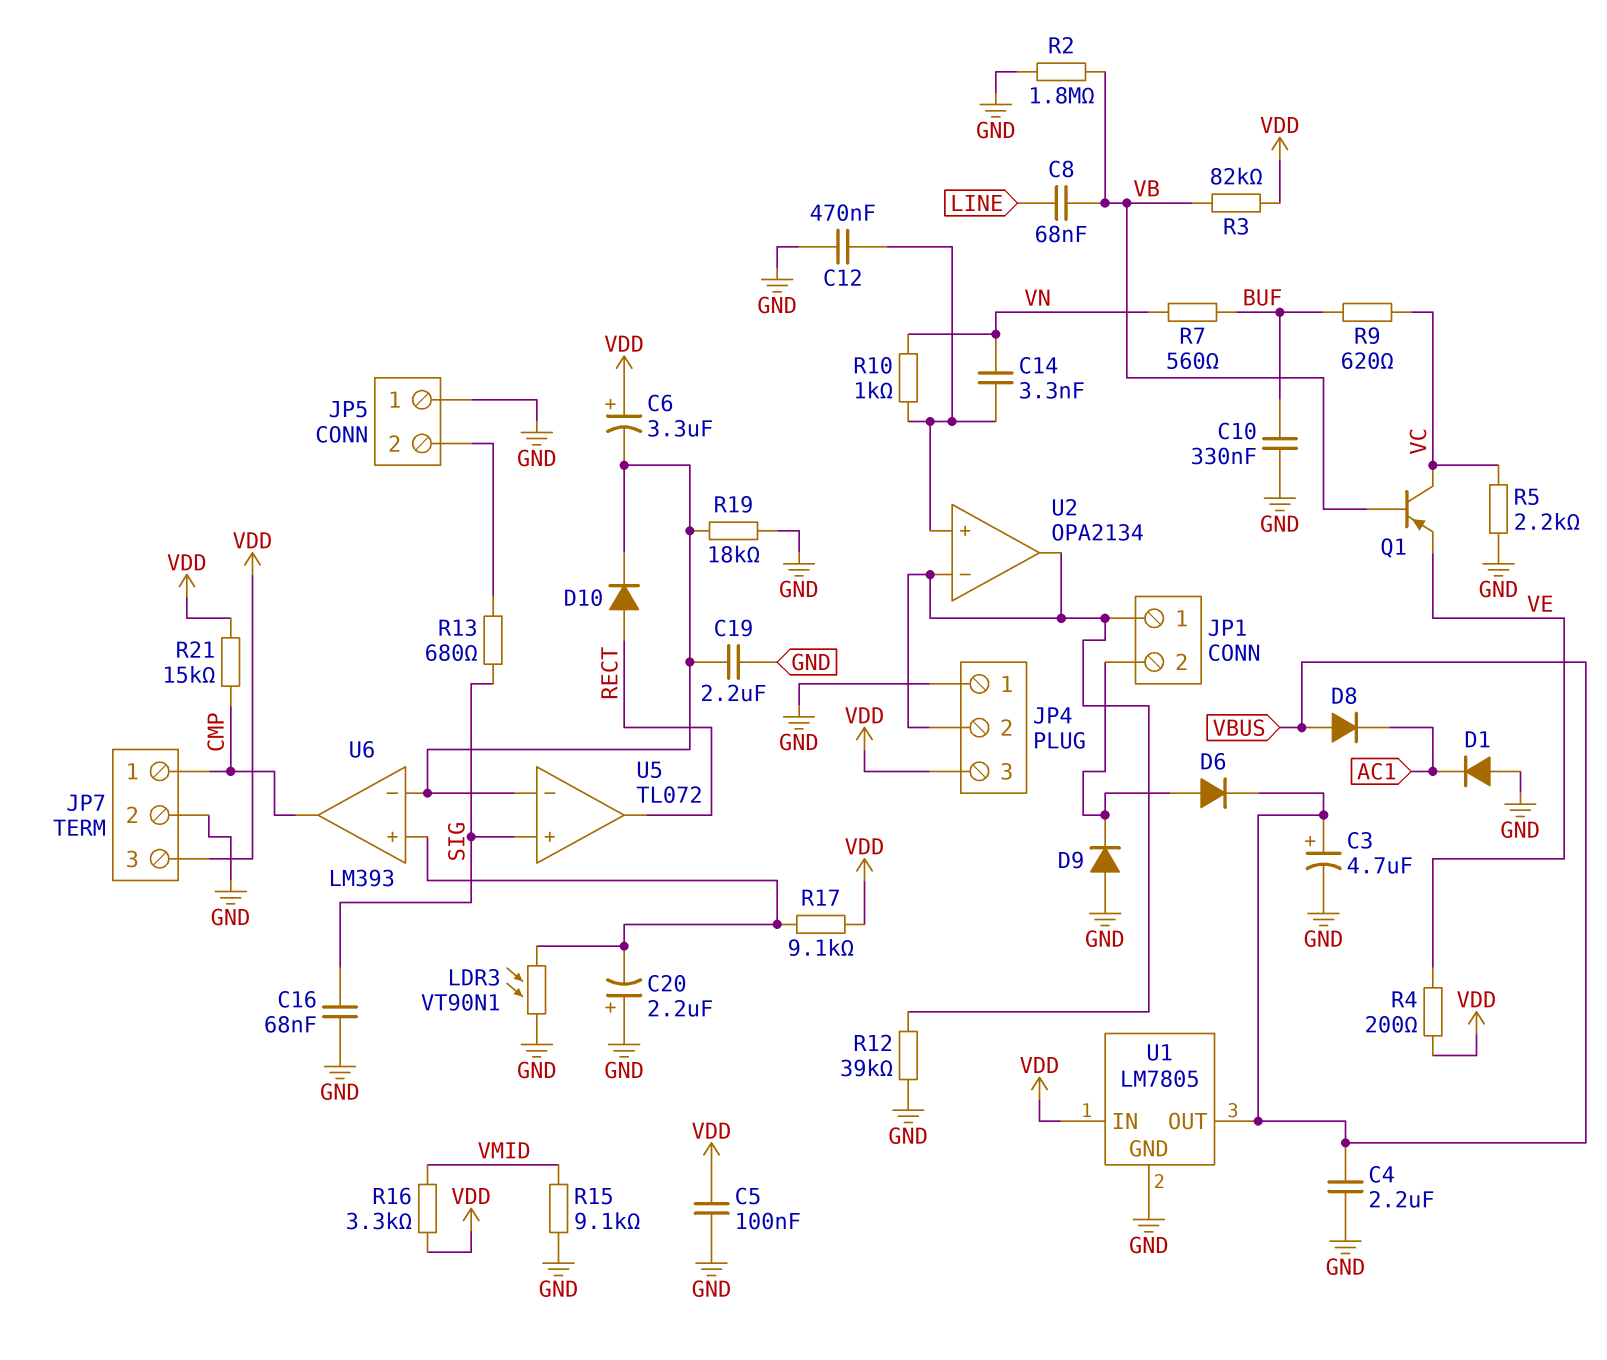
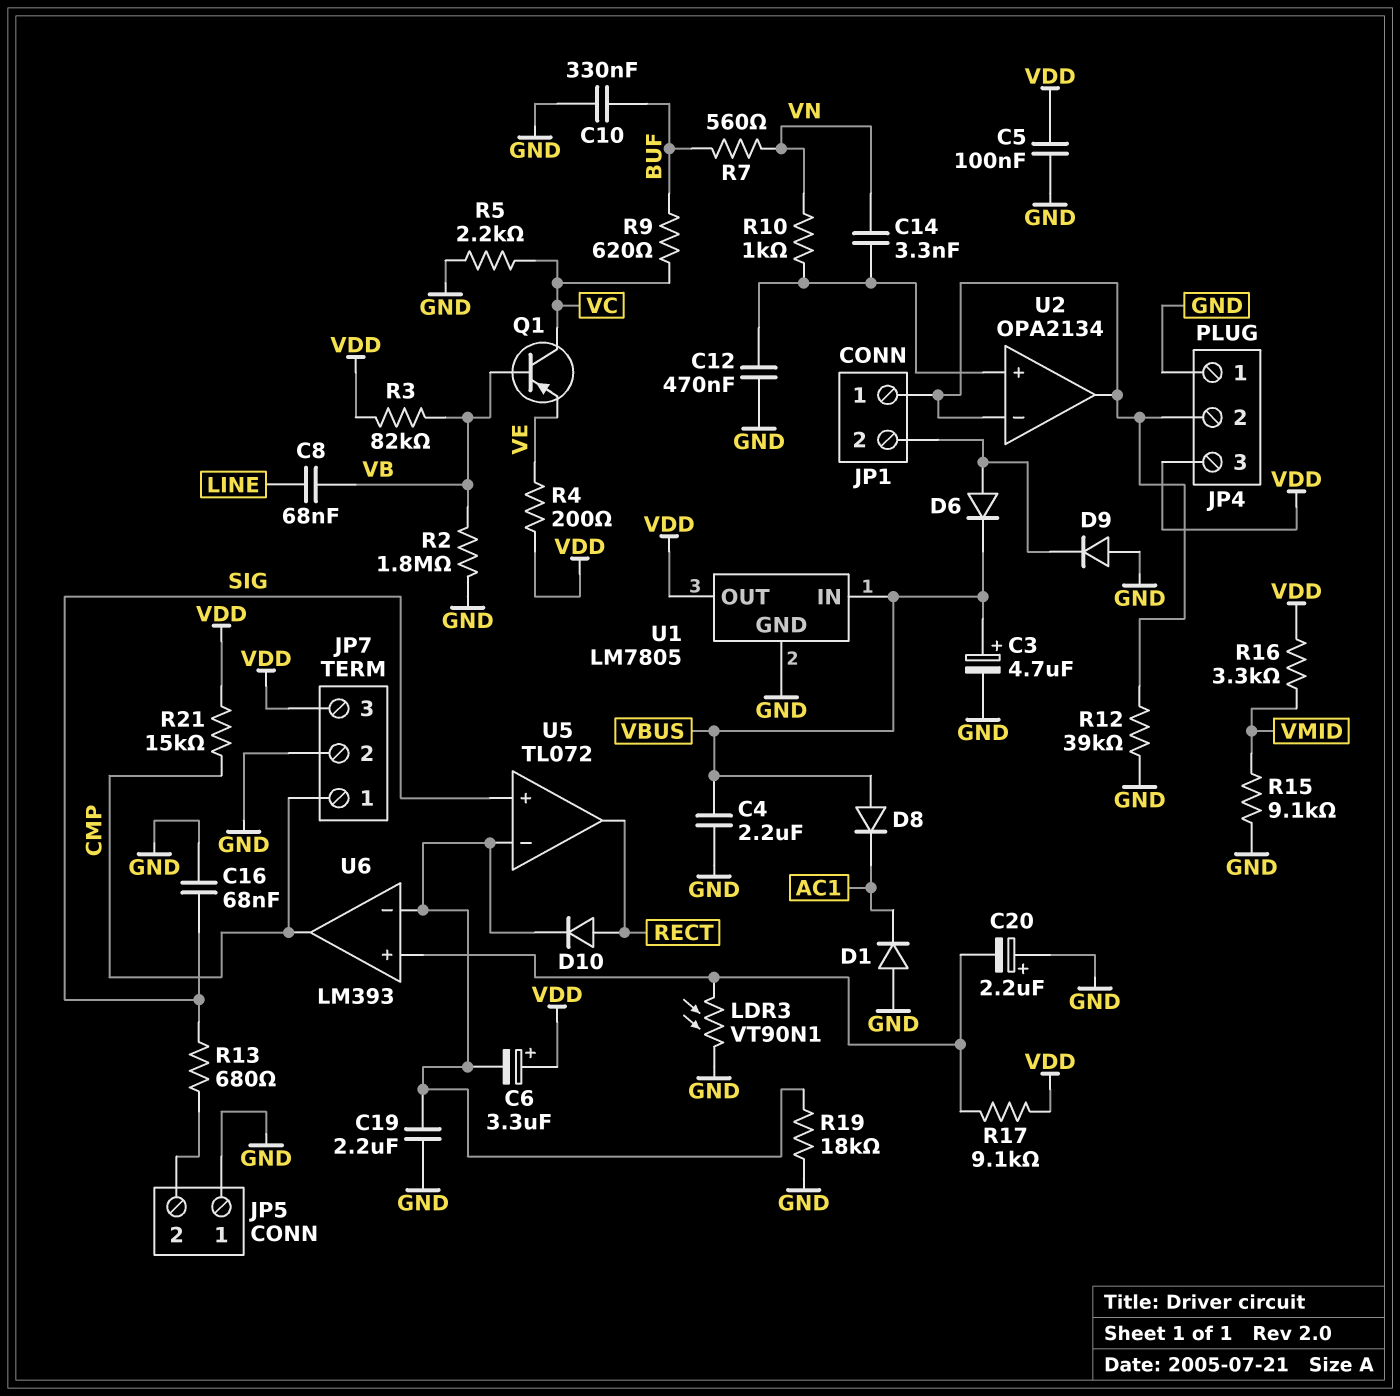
U1 pin IN: VDD -> VBUS
U1 pin OUT: VBUS -> VDD

